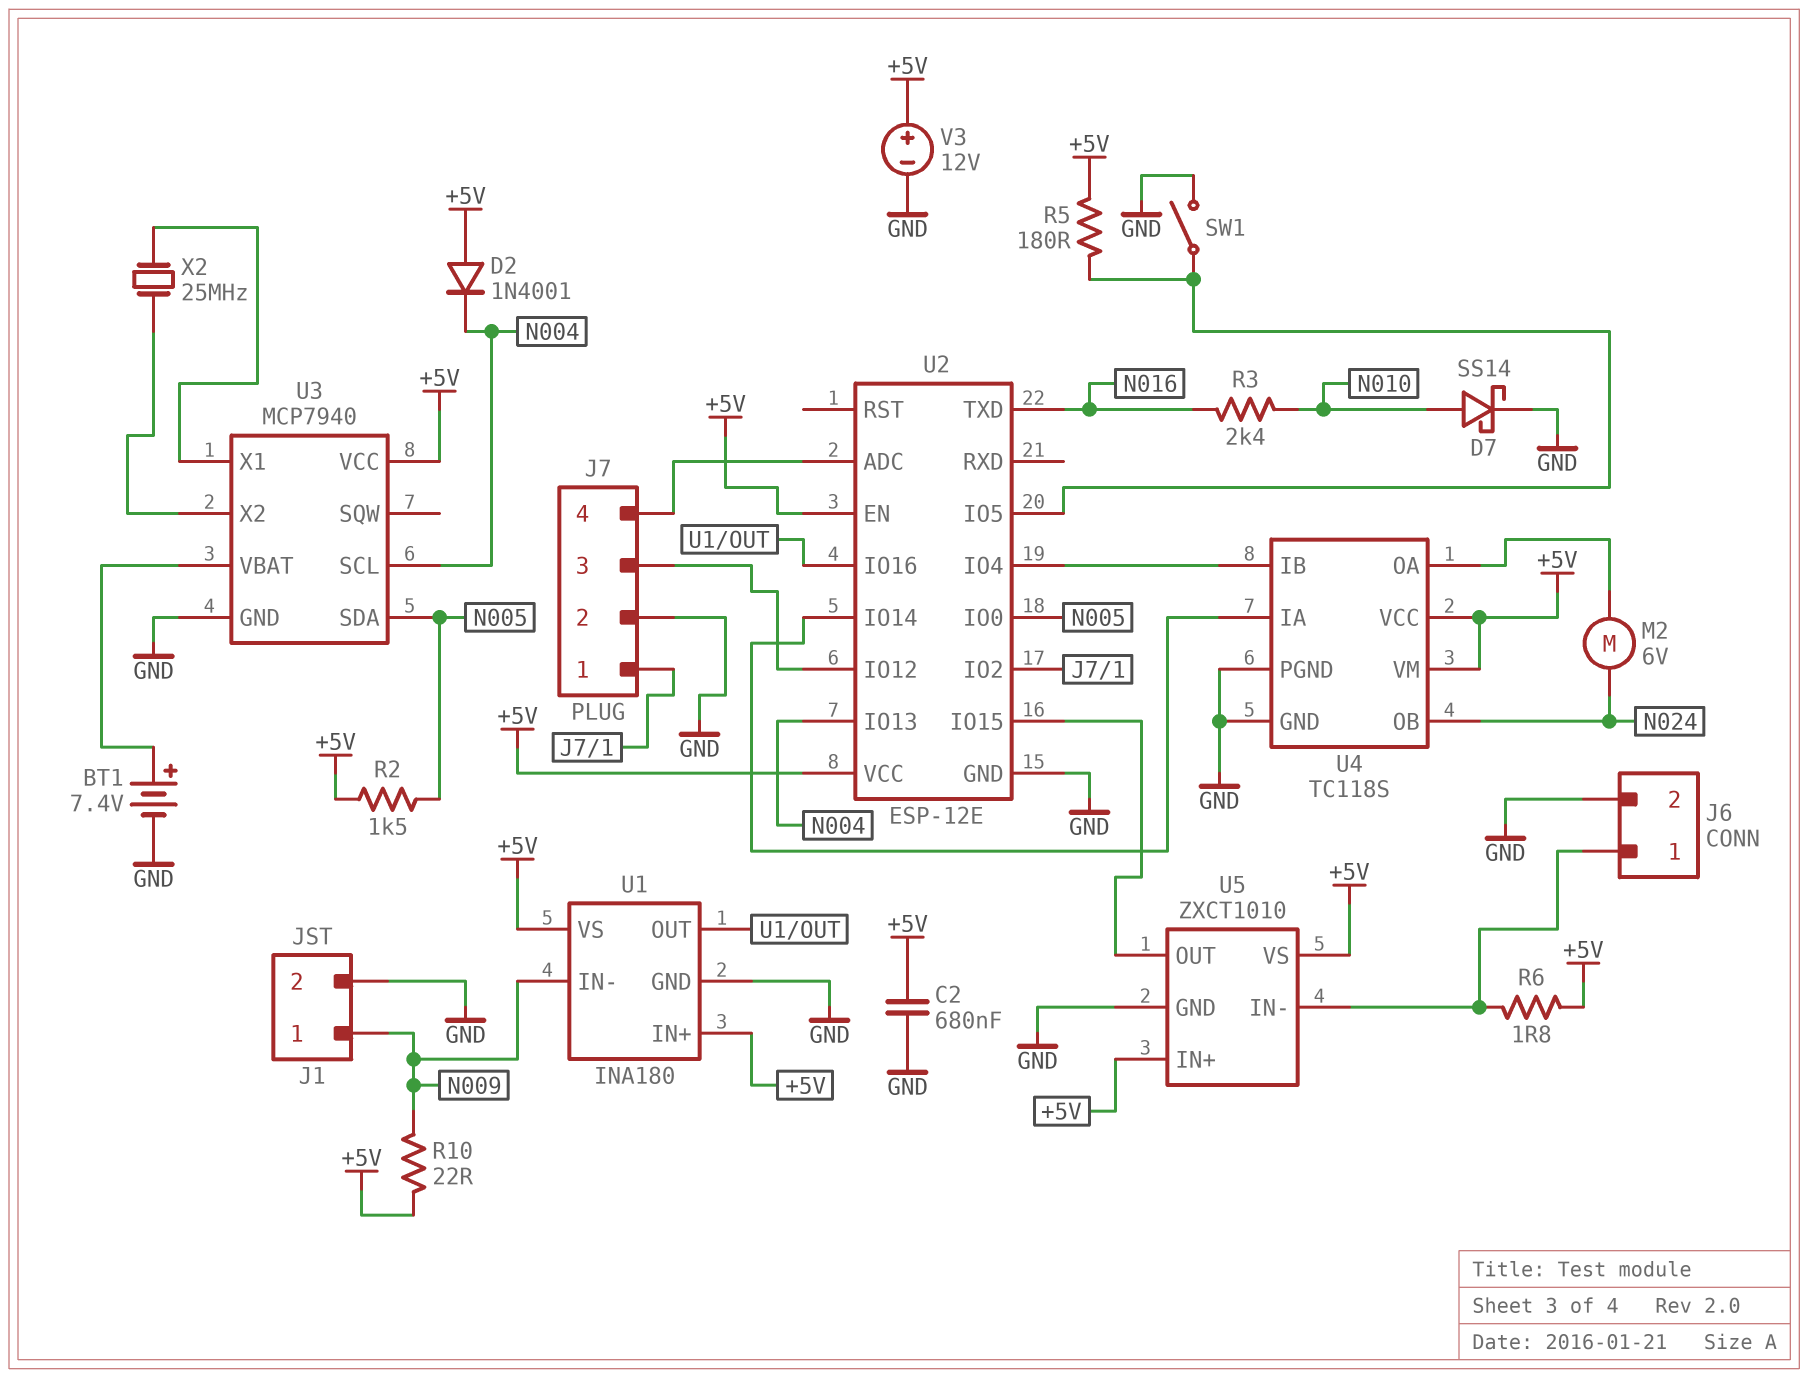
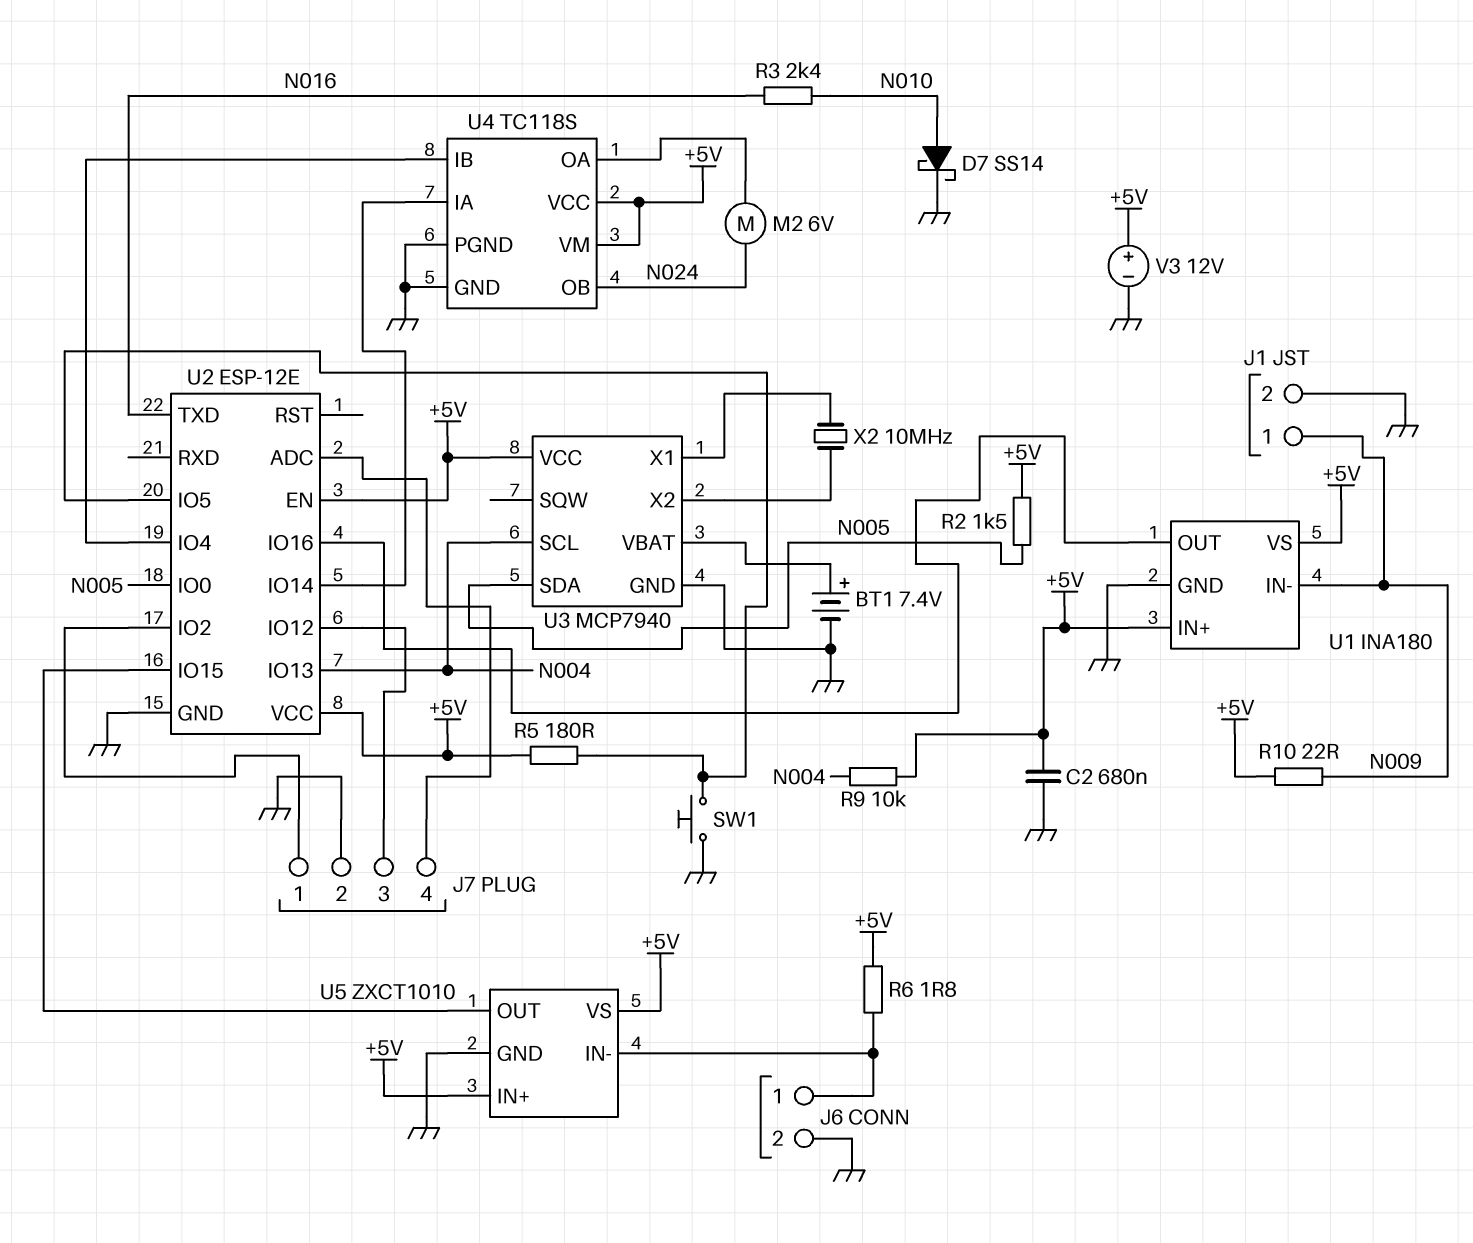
D2: diode 1N4001 (A +5V, K N004) -> none
R9: none -> 10k (+5V, N004)
SW1: switch (GND, U2/IO5) -> button (GND, U2/IO5)
X2: 25MHz (U3/X1, U3/X2) -> 10MHz (U3/X1, U3/X2)

